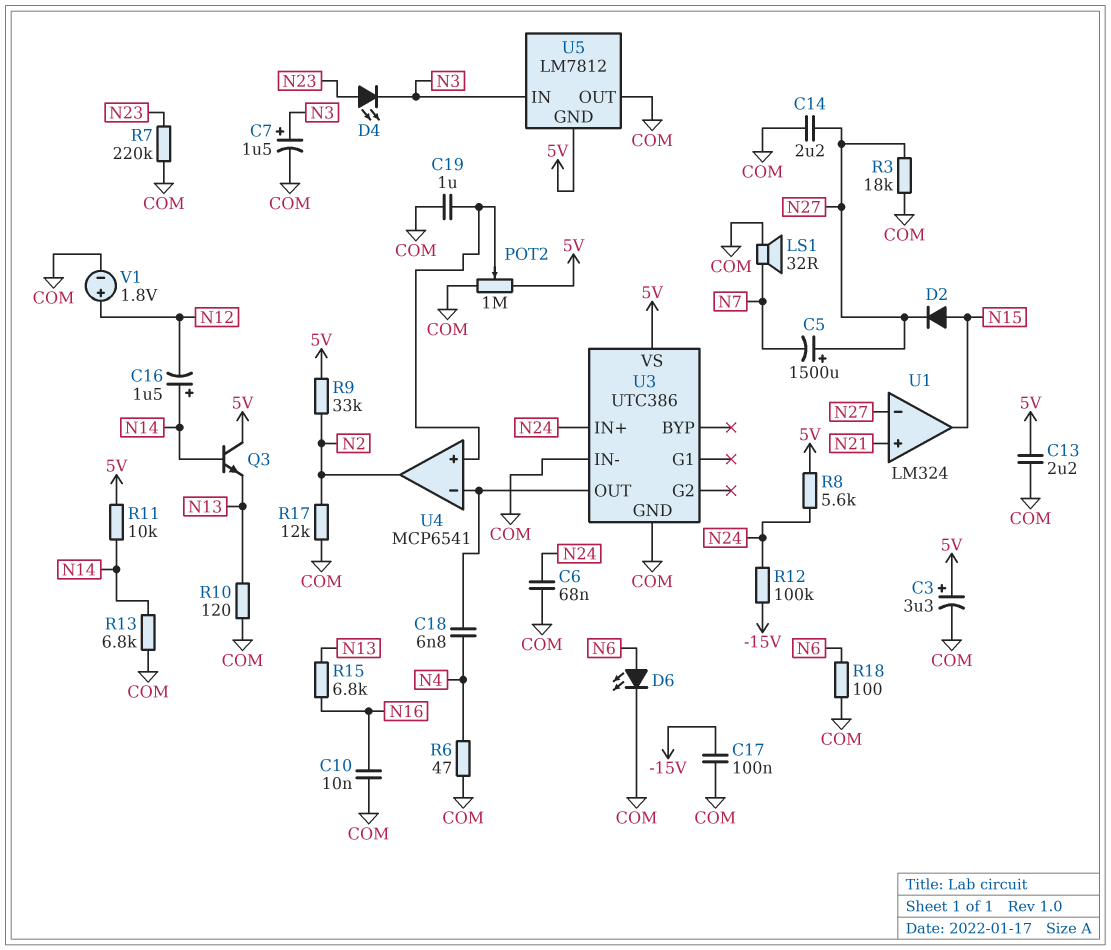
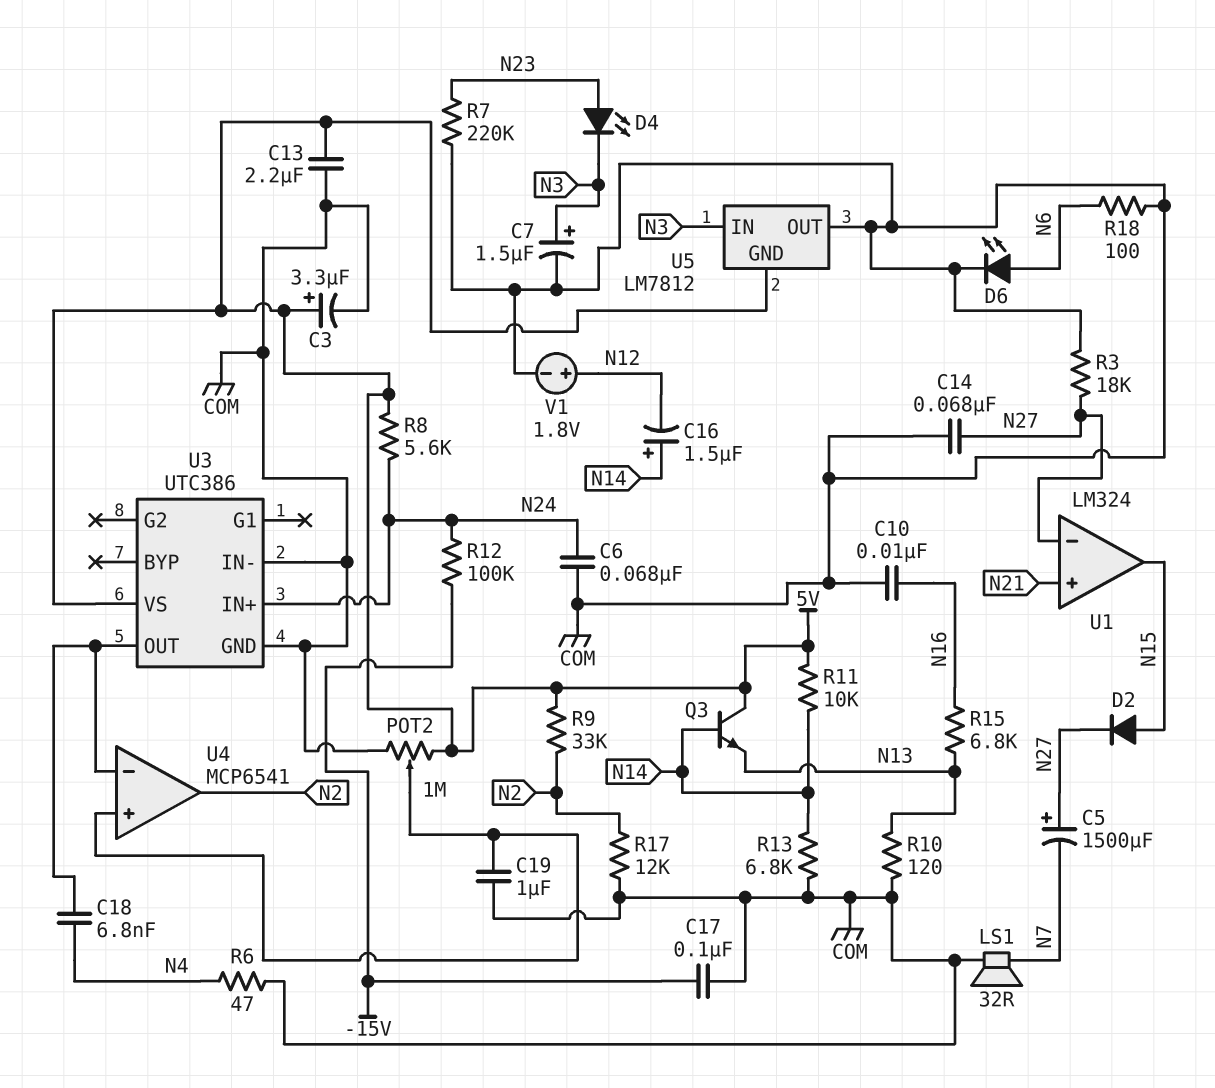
C14: 2.2uF (COM, N27) -> 68nF (COM, N27)

